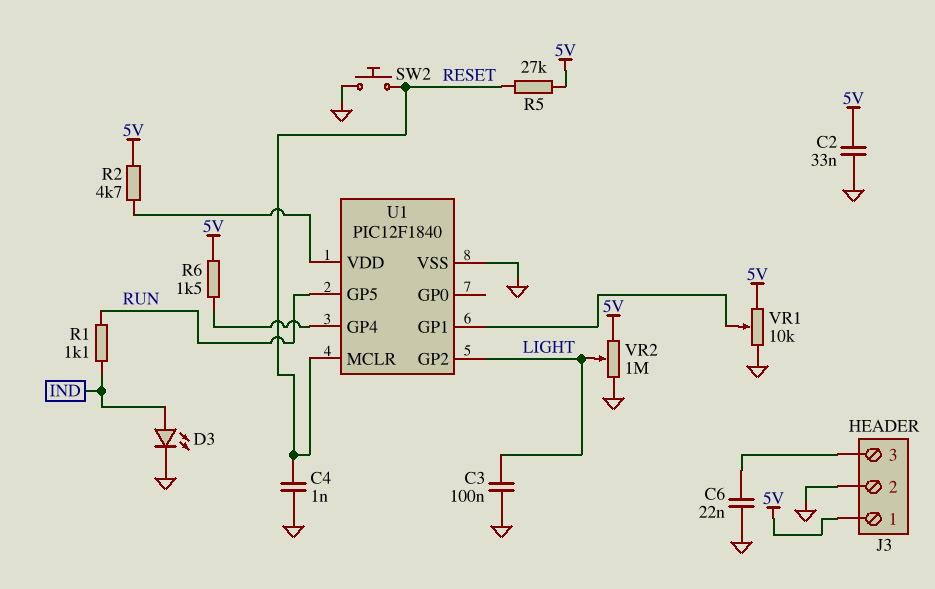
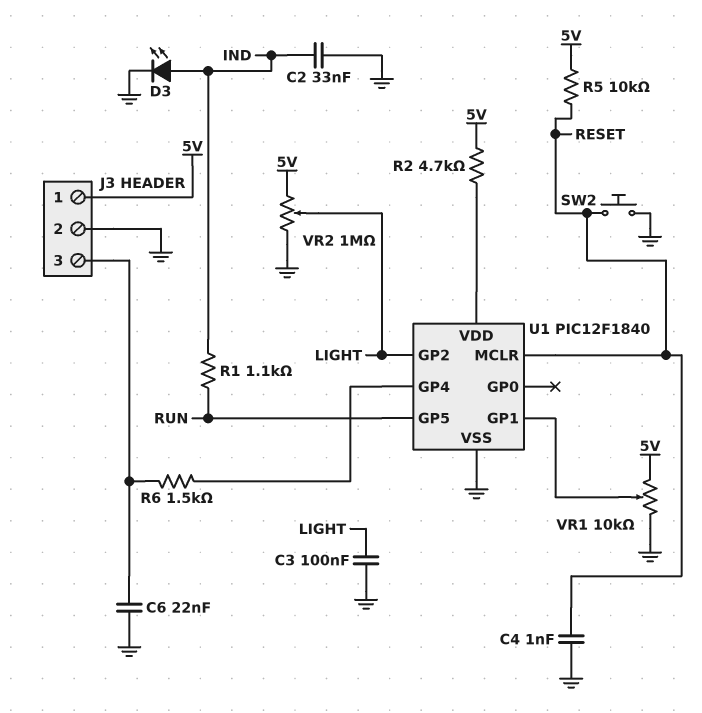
C2: 33nF (5V, GND) -> 33nF (GND, IND)
R5: 27k (5V, RESET) -> 10k (5V, RESET)
R6: 1.5k (5V, U1/GP4) -> 1.5k (J3/3, U1/GP4)

